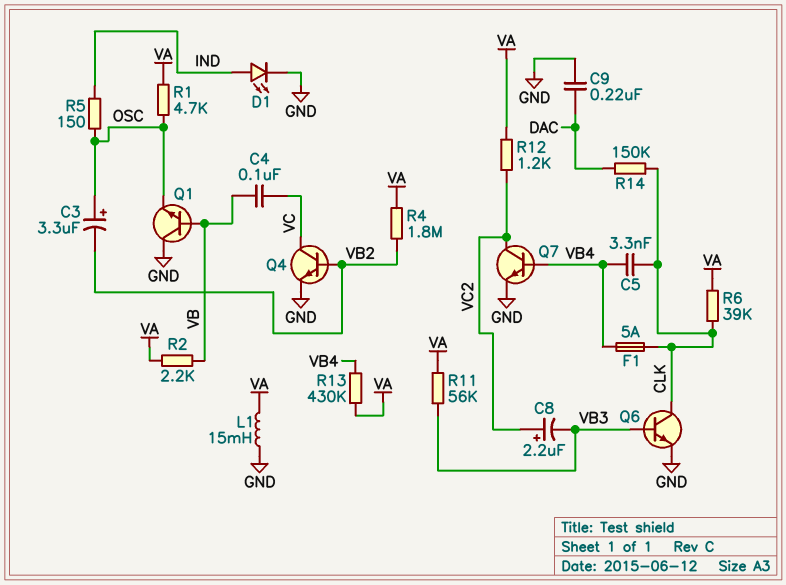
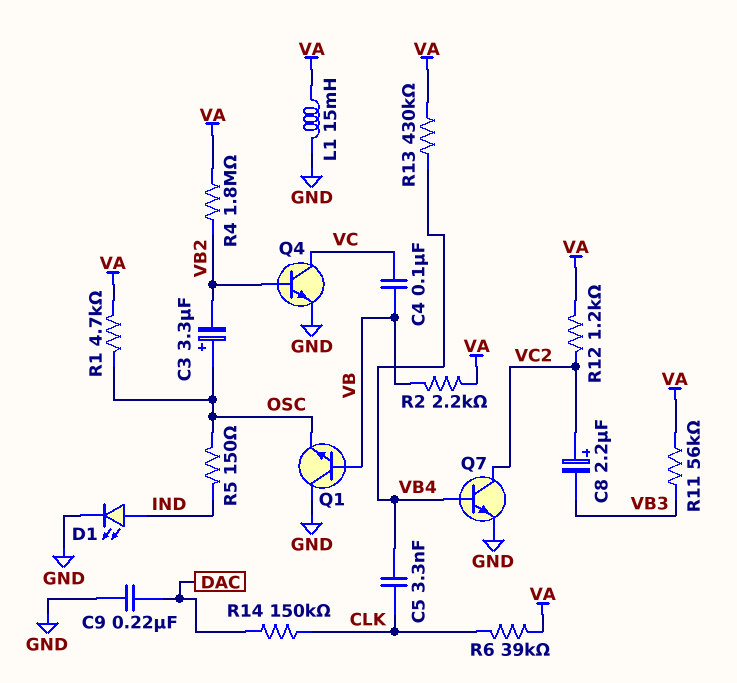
F1: 5A (CLK, VB4) -> none
Q6: NPN (B VB3, C CLK, E GND) -> none

